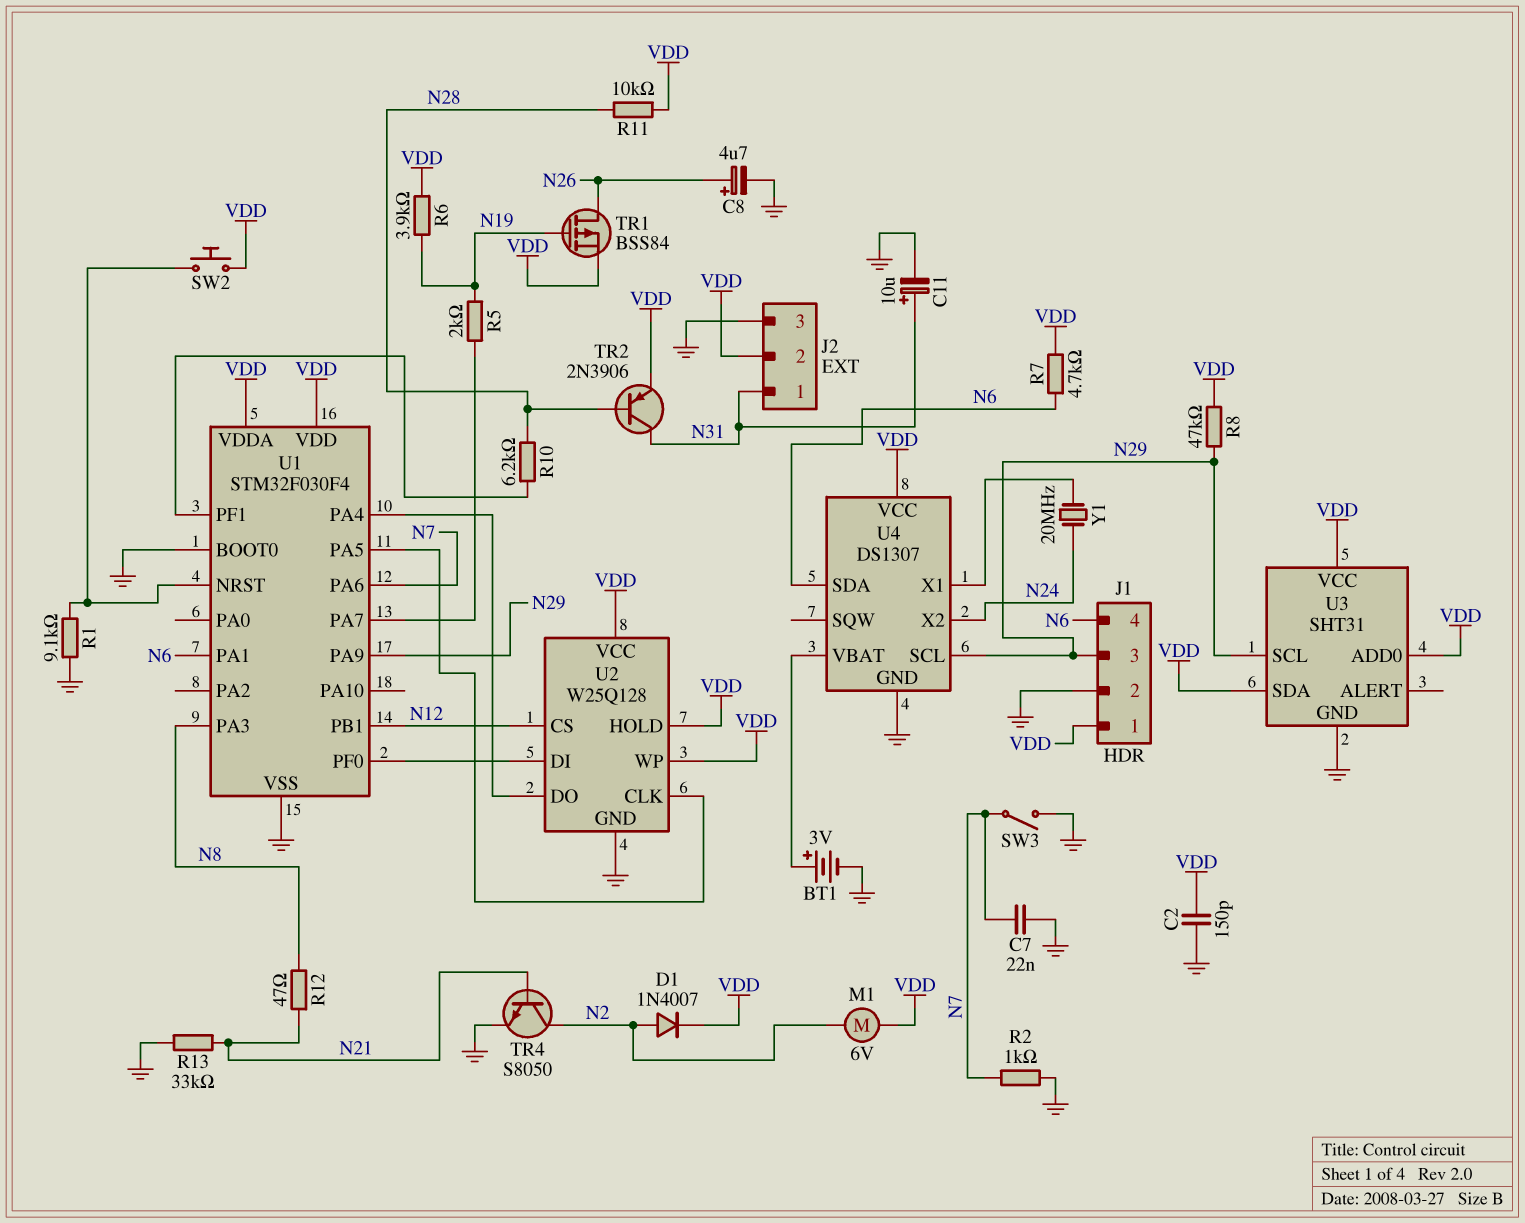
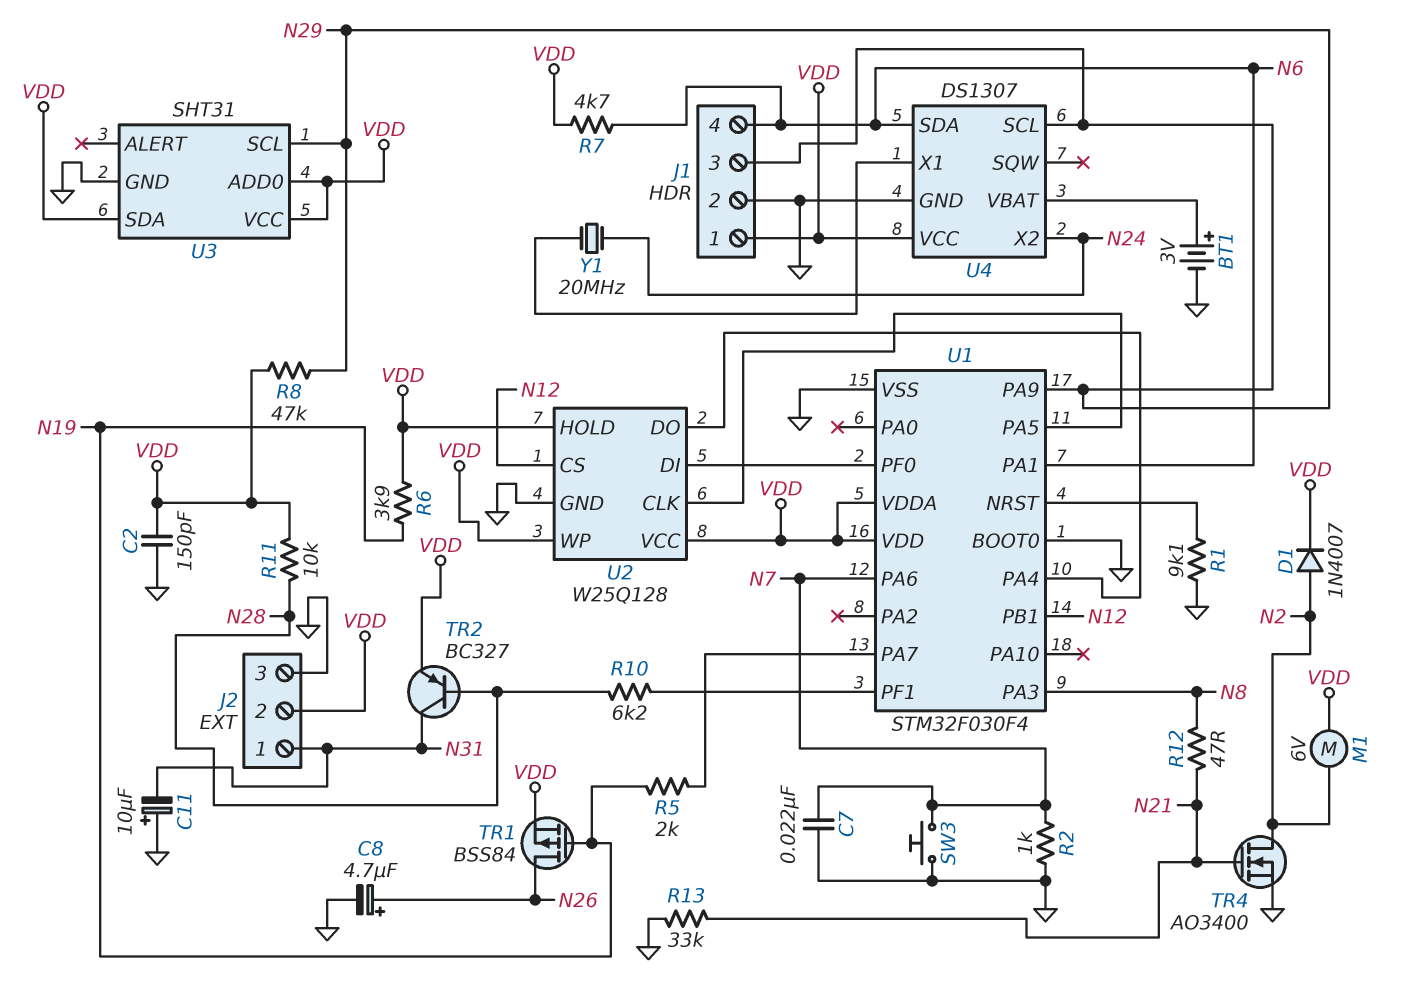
C11: 10uF (plus N31, minus GND) -> 10uF (plus GND, minus N31)
SW2: button (U1/NRST, VDD) -> none
SW3: switch (GND, N7) -> button (GND, N7)
TR2: PNP 2N3906 (B N28, C N31, E VDD) -> PNP BC327 (B N28, C N31, E VDD)
TR4: NPN S8050 (B N21, C N2, E GND) -> NMOS AO3400 (G N21, D N2, S GND)

